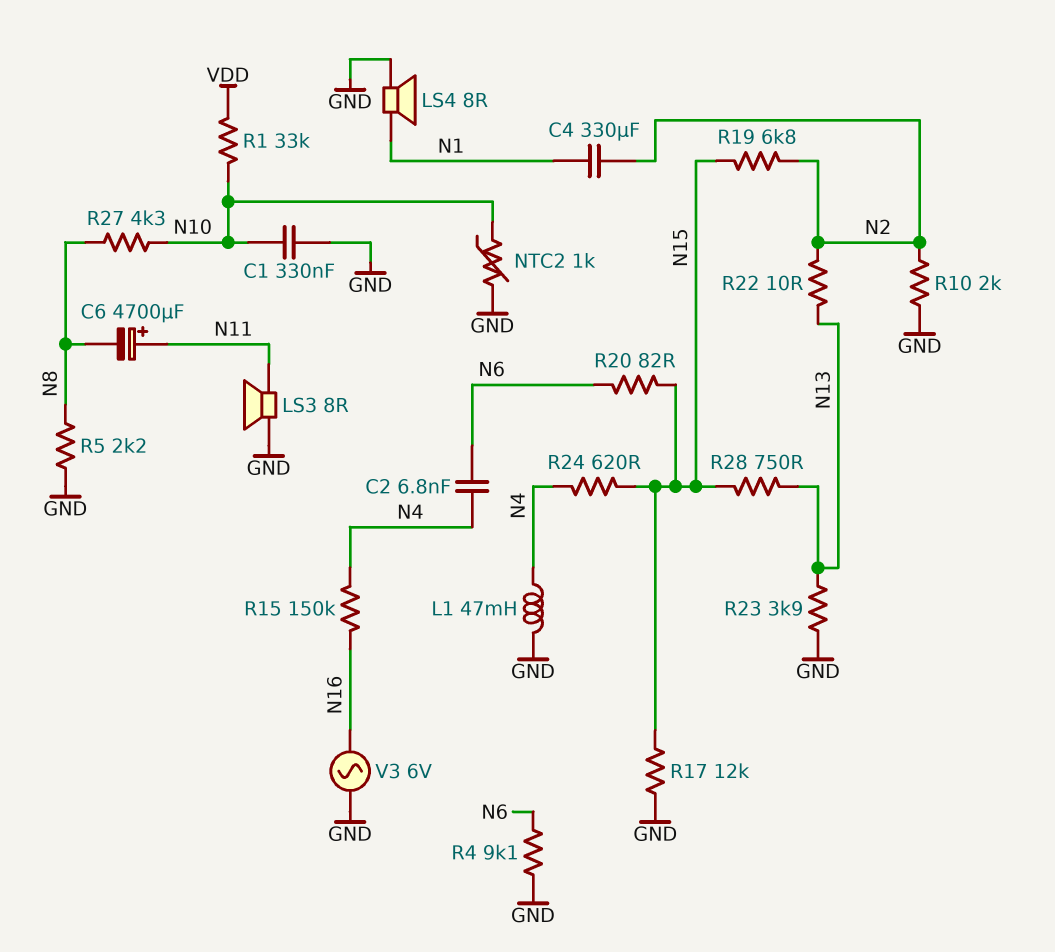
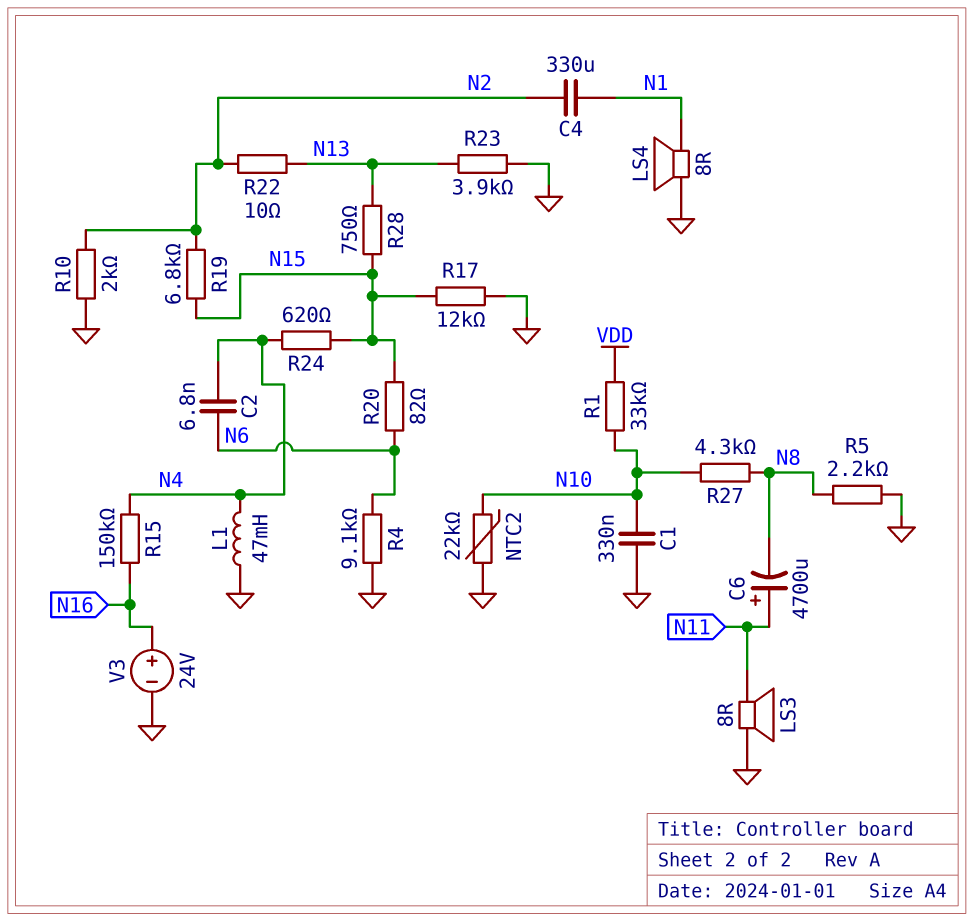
NTC2: 1k (GND, N10) -> 22k (GND, N10)
V3: AC 6V (GND, N16) -> 24V (plus N16, minus GND)

